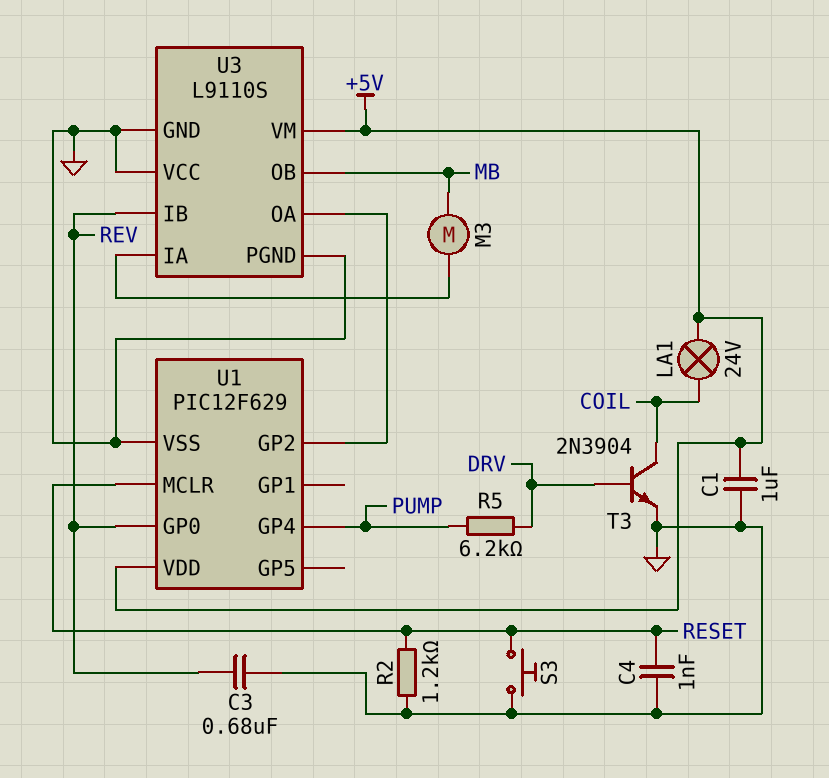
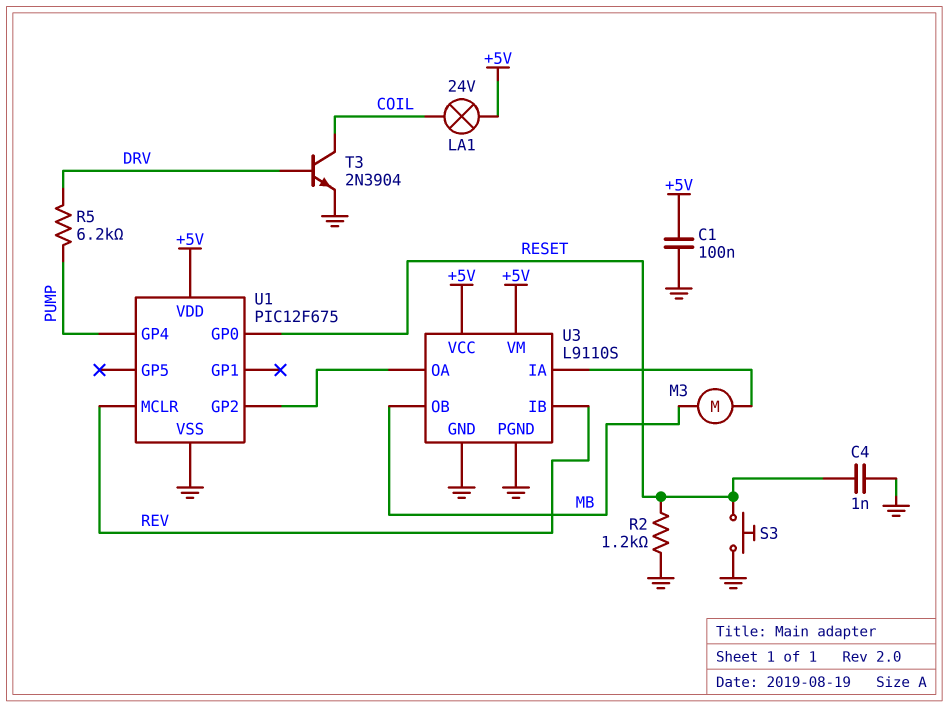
C1: 1uF (+5V, GND) -> 100nF (+5V, GND)
C3: 680nF (GND, REV) -> none
U1: PIC12F629 -> PIC12F675
U1 pin GP0: REV -> RESET
U1 pin MCLR: RESET -> REV
U3 pin VCC: GND -> +5V

